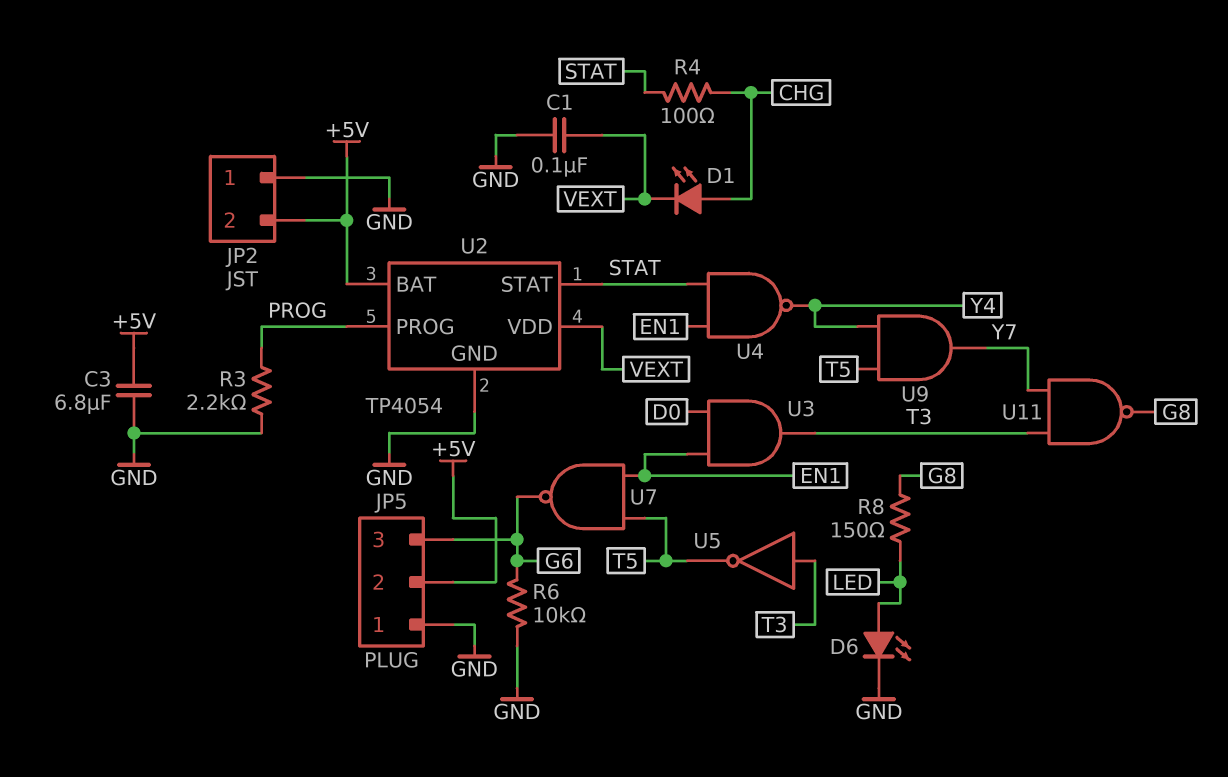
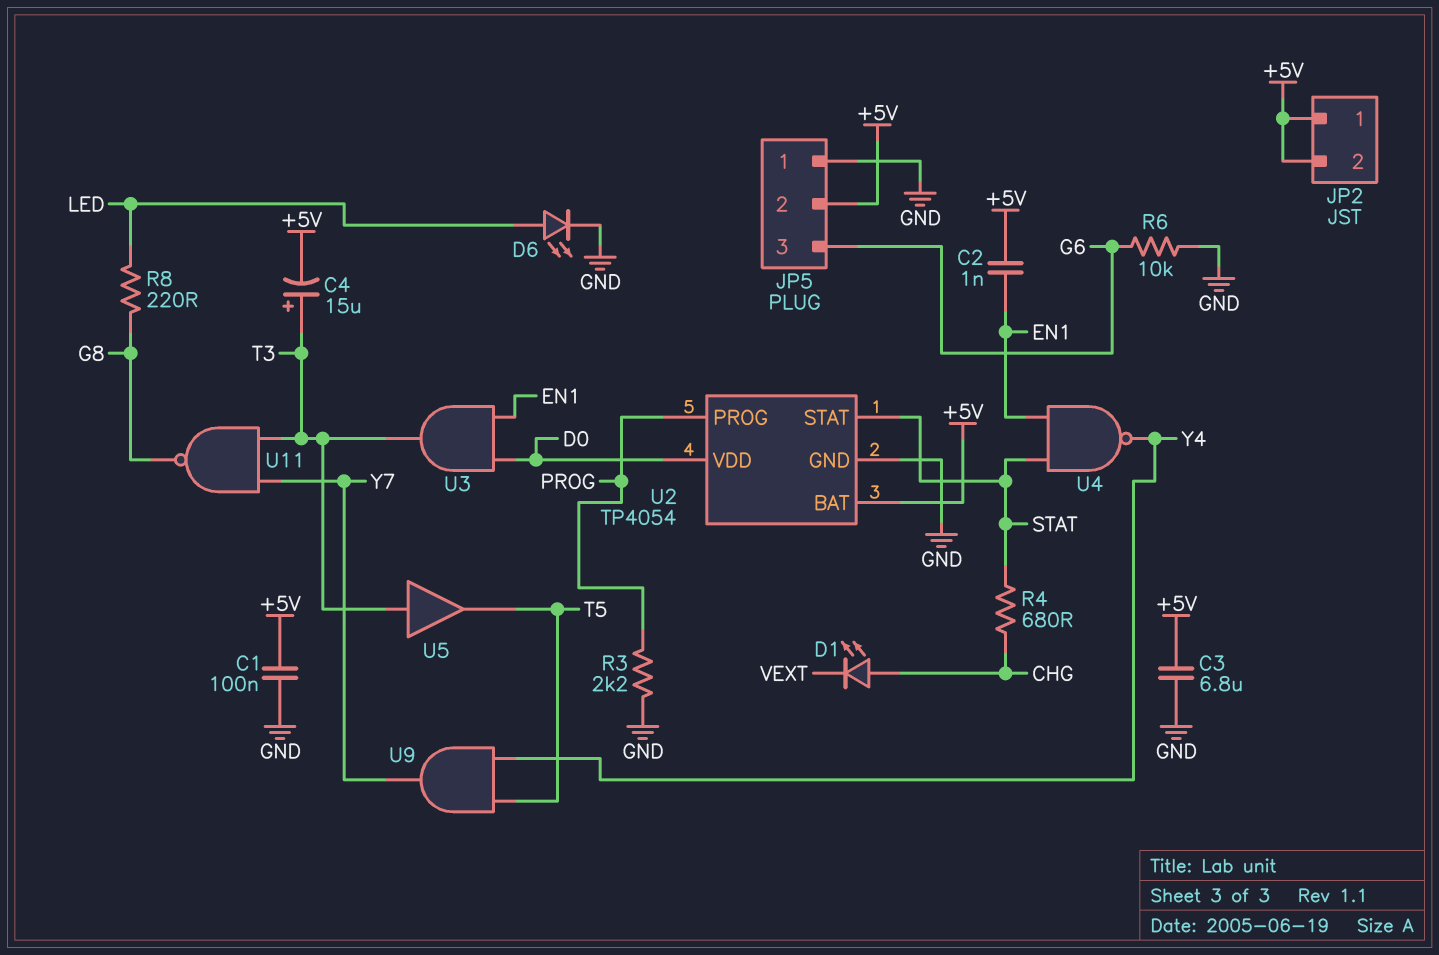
C1: 100nF (GND, VEXT) -> 100nF (+5V, GND)
C2: none -> 1nF (+5V, EN1)
C4: none -> 15uF (plus T3, minus +5V)
JP2 pin 1: GND -> +5V
R4: 100 (CHG, STAT) -> 680 (CHG, STAT)
R8: 150 (G8, LED) -> 220 (G8, LED)
U2 pin VDD: VEXT -> D0
U5: NOT (in T3, out T5) -> buffer (in T3, out T5)
U7: NAND (in EN1, in T5, out G6) -> none

